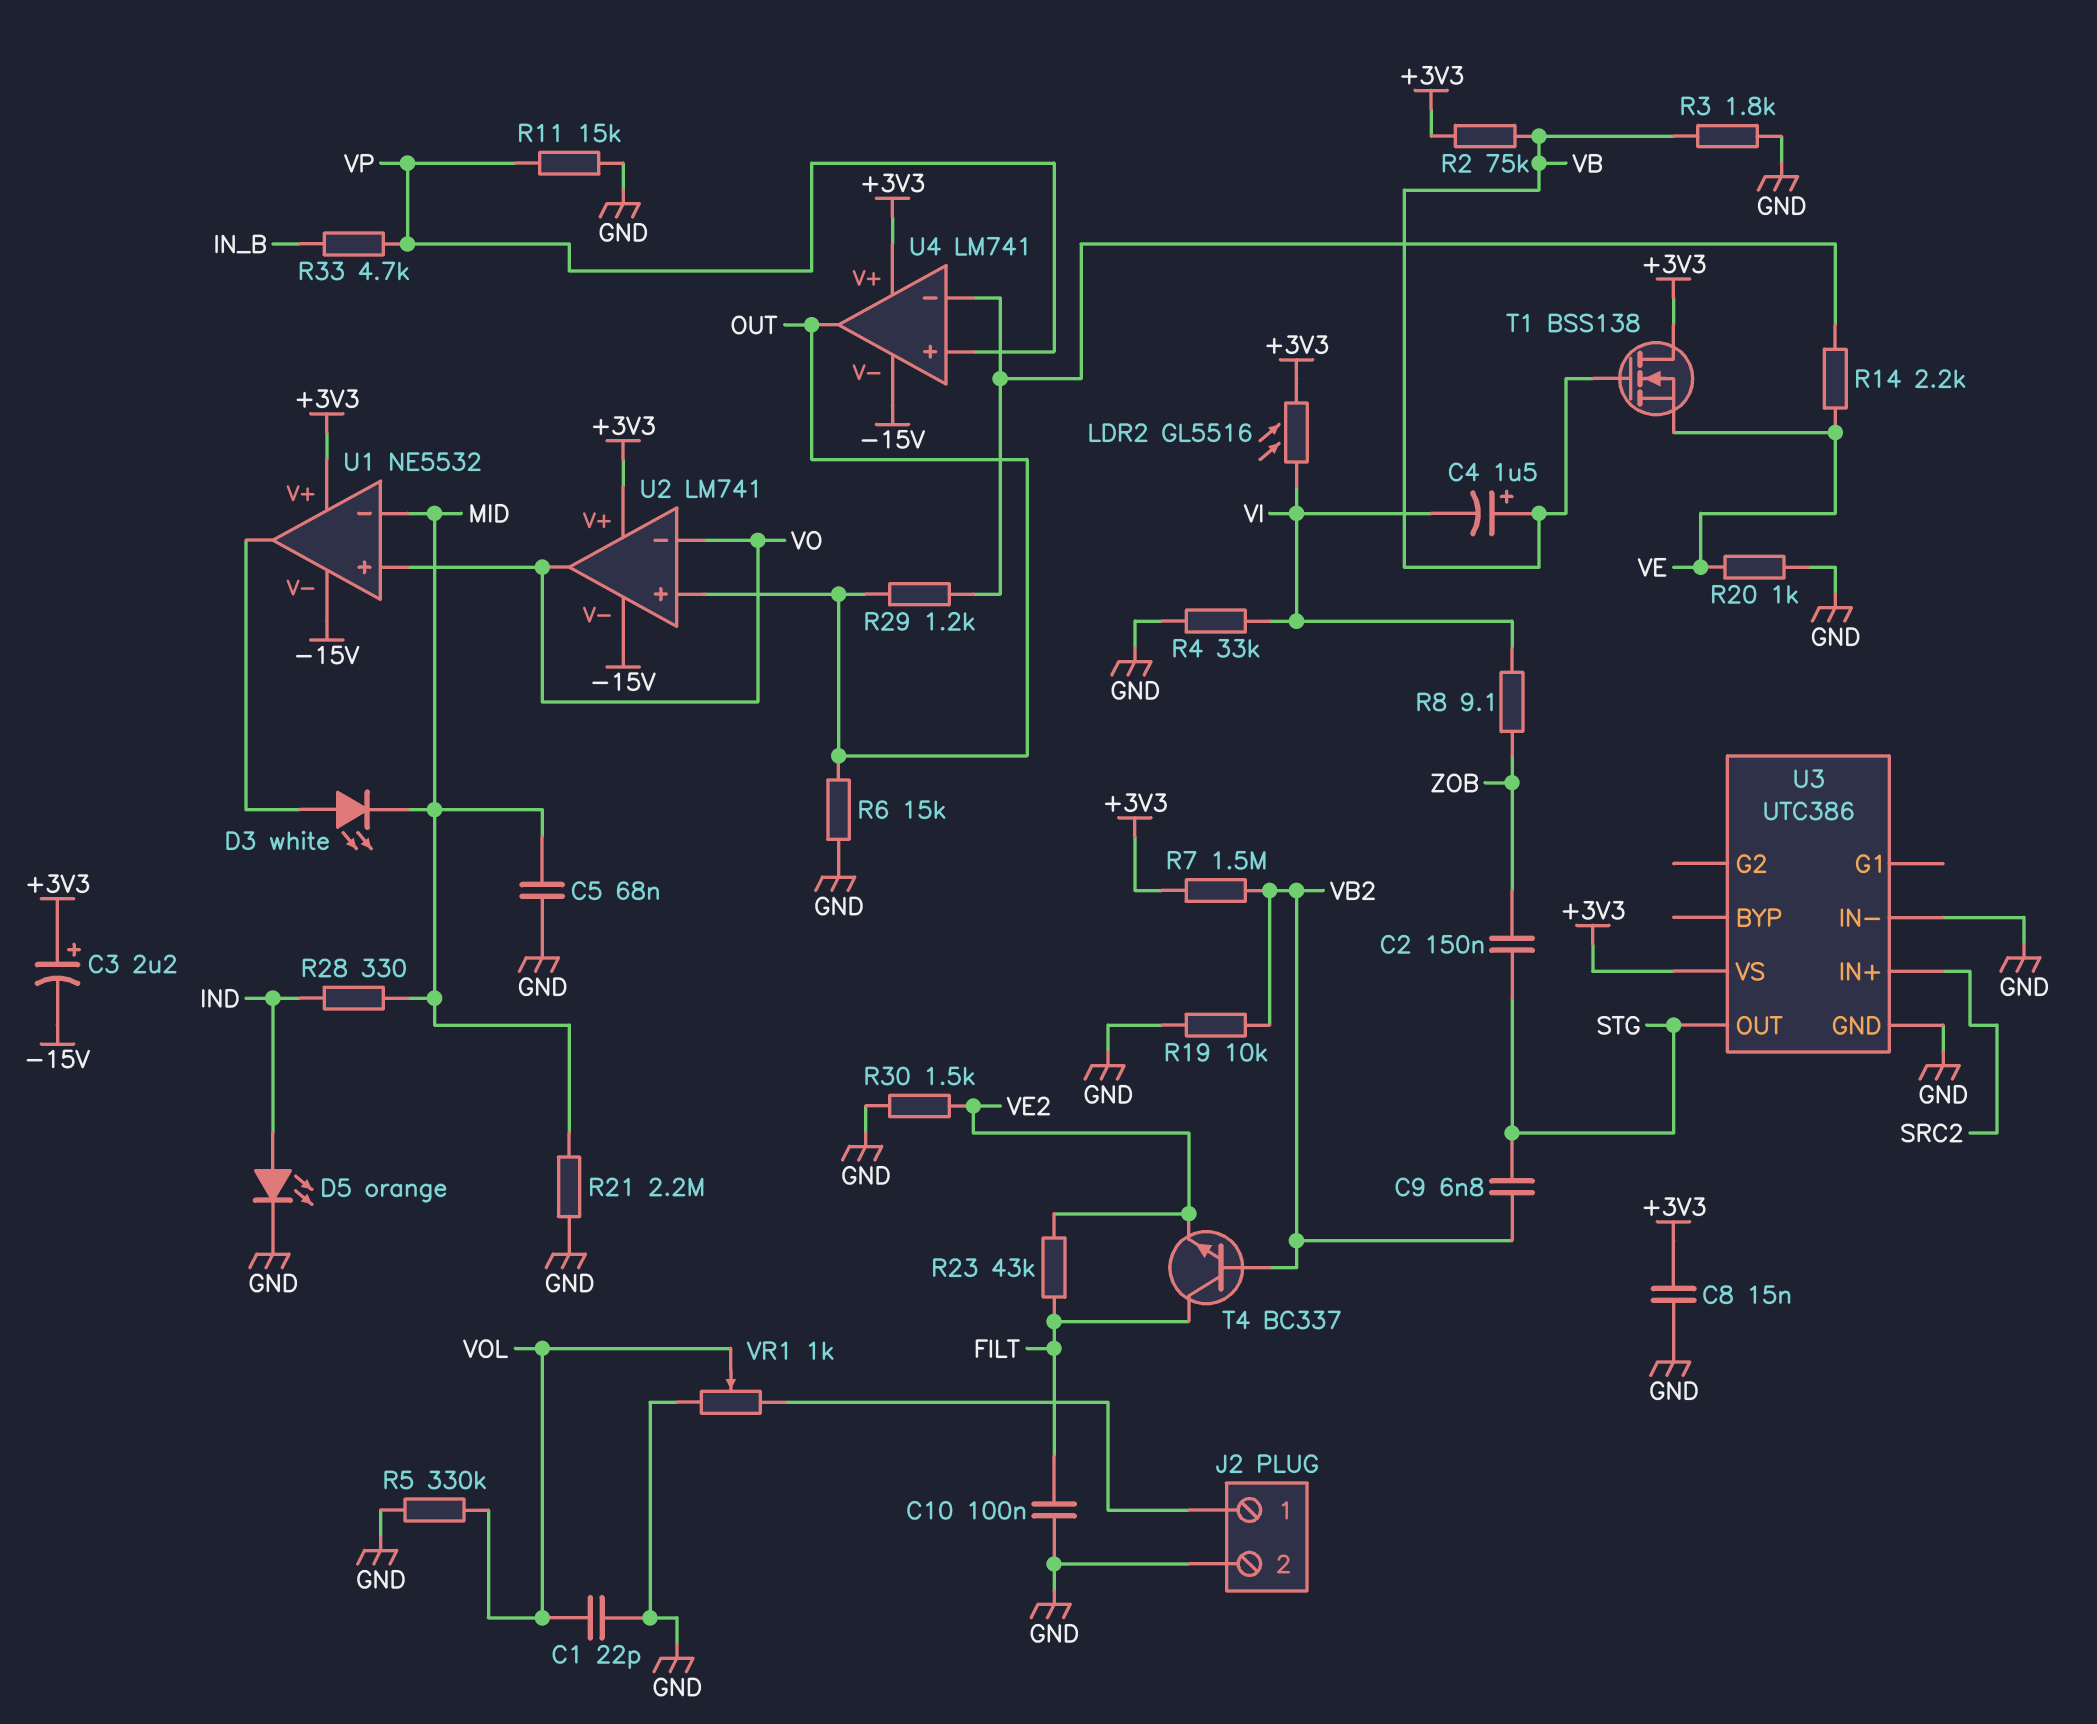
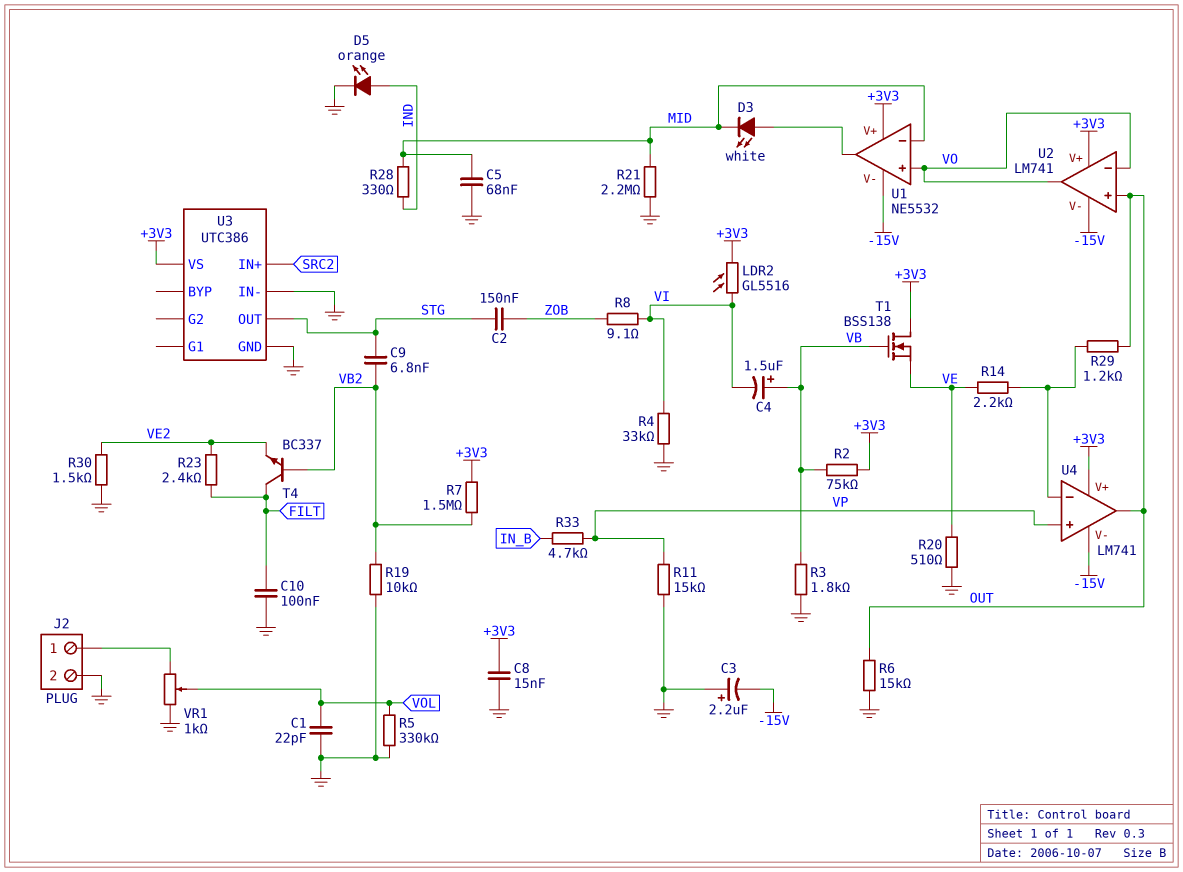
C3: 2.2uF (plus +3V3, minus -15V) -> 2.2uF (plus GND, minus -15V)
R20: 1k (GND, VE) -> 510 (GND, VE)
R23: 43k (FILT, VE2) -> 2.4k (FILT, VE2)

